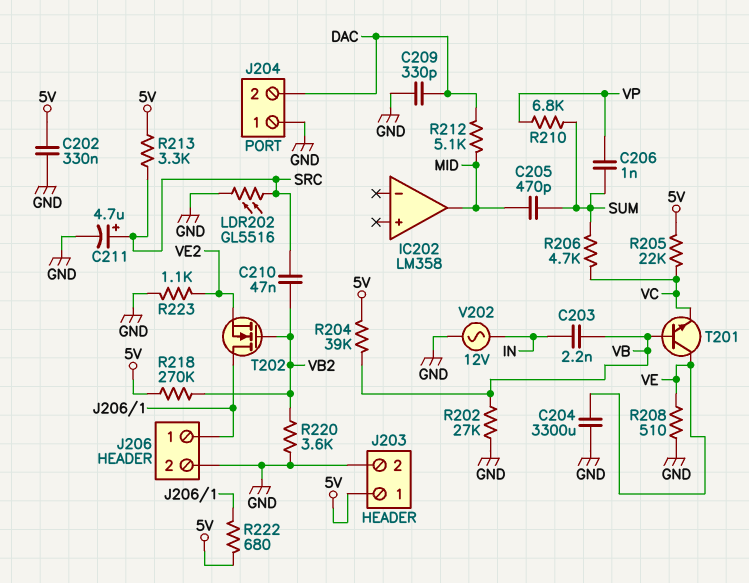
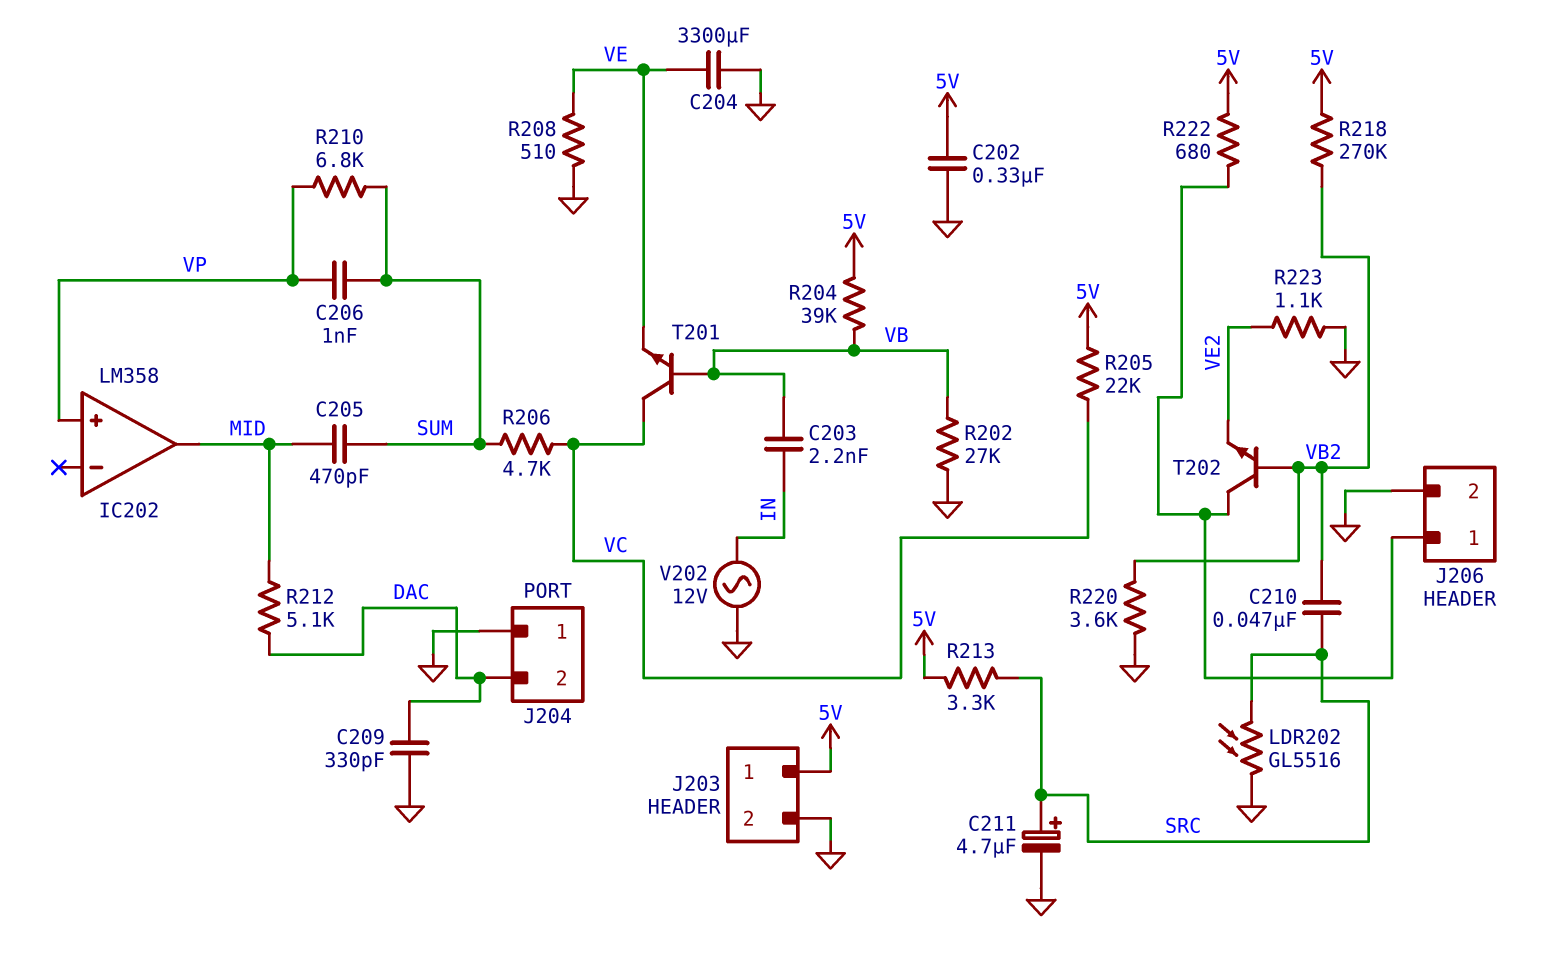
IC202 pin in+: none -> VP
T201: NPN (B VB, C VE, E VC) -> NPN (B VB, C VC, E VE)
T202: NMOS (G VB2, D J206/1, S VE2) -> NPN (B VB2, C J206/1, E VE2)

